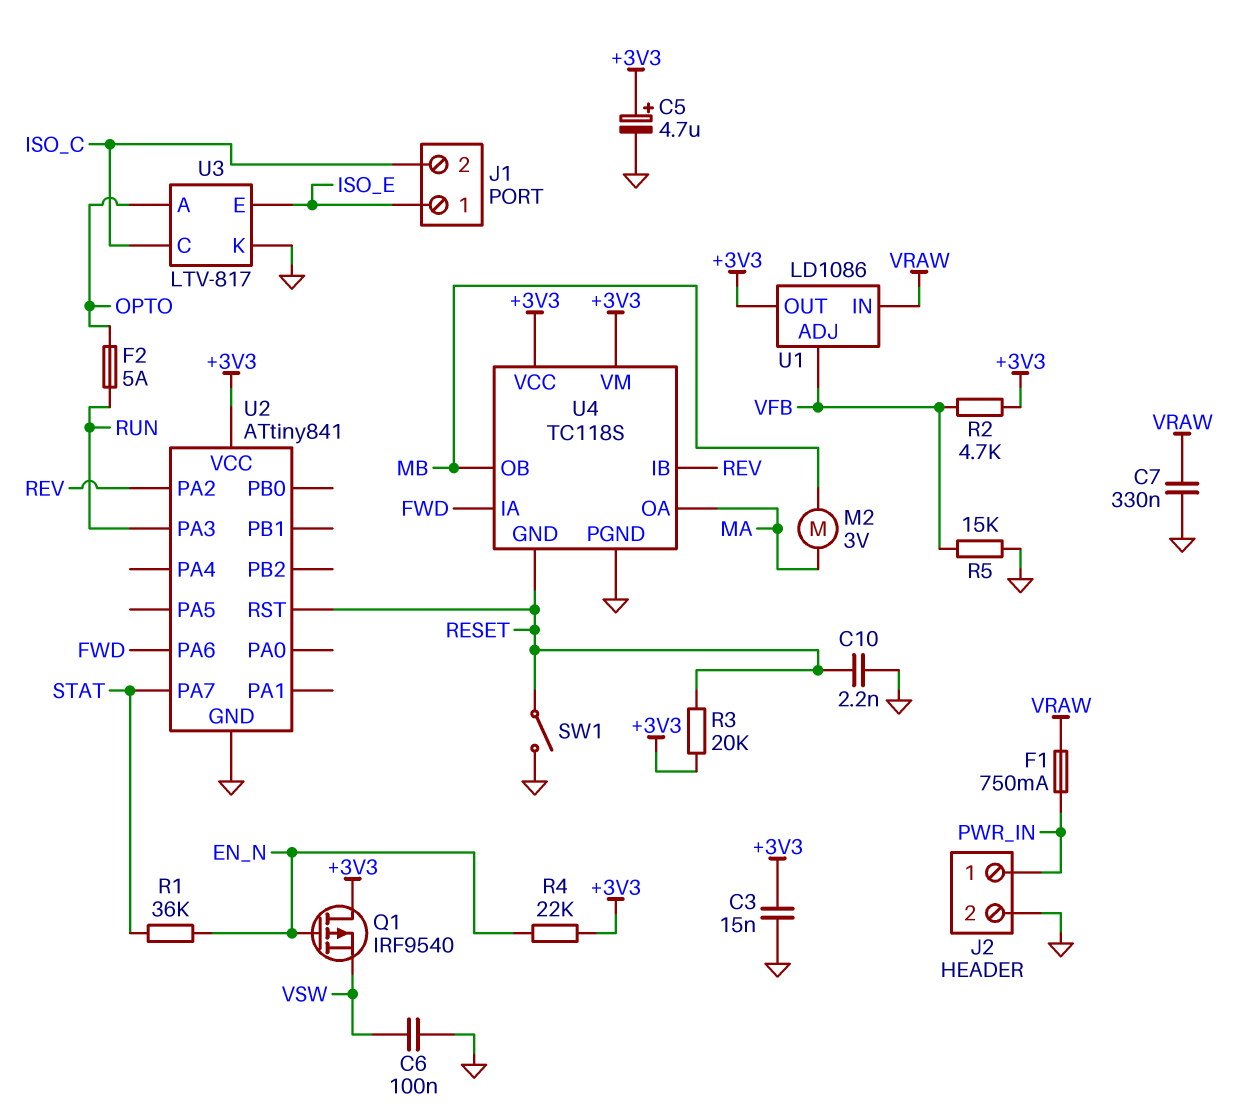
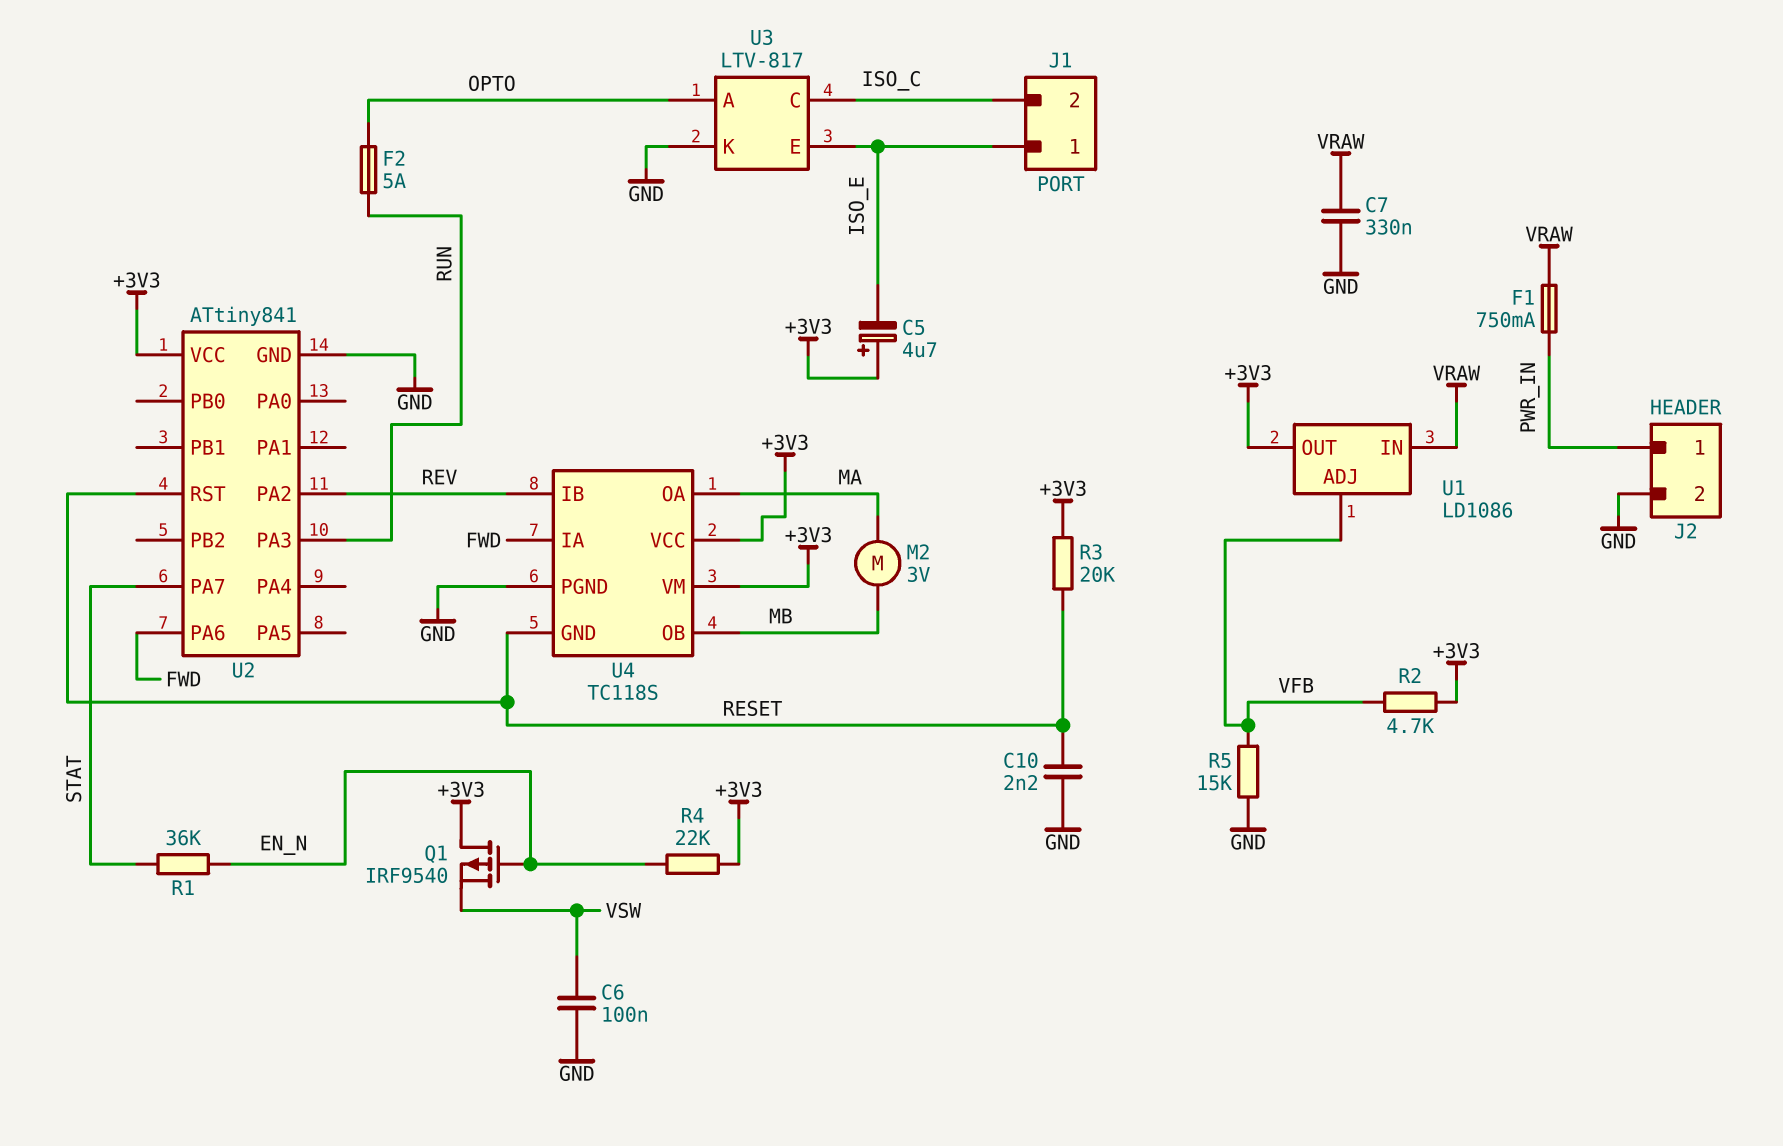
C3: 15nF (+3V3, GND) -> none
C5: 4.7uF (plus +3V3, minus GND) -> 4.7uF (plus +3V3, minus ISO_E)
SW1: switch (GND, RESET) -> none

